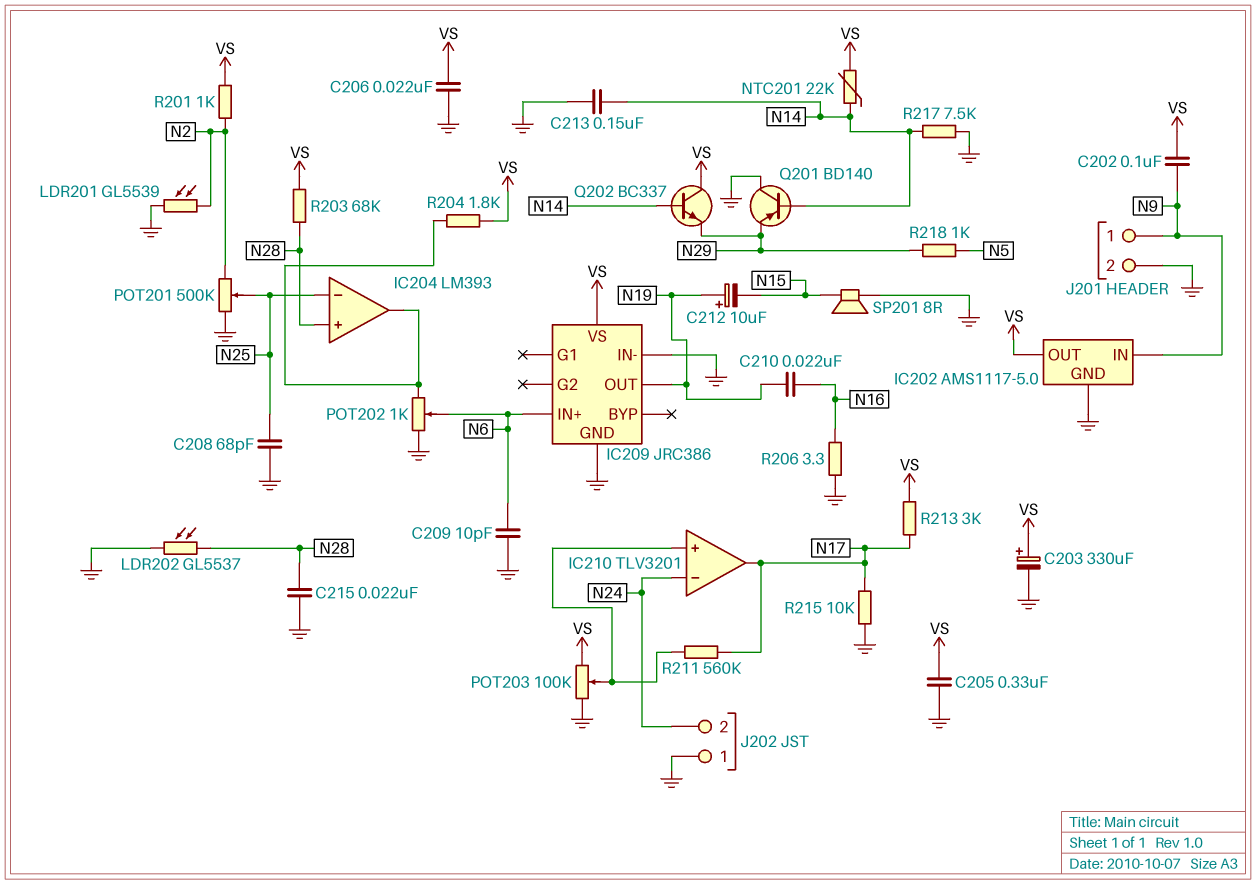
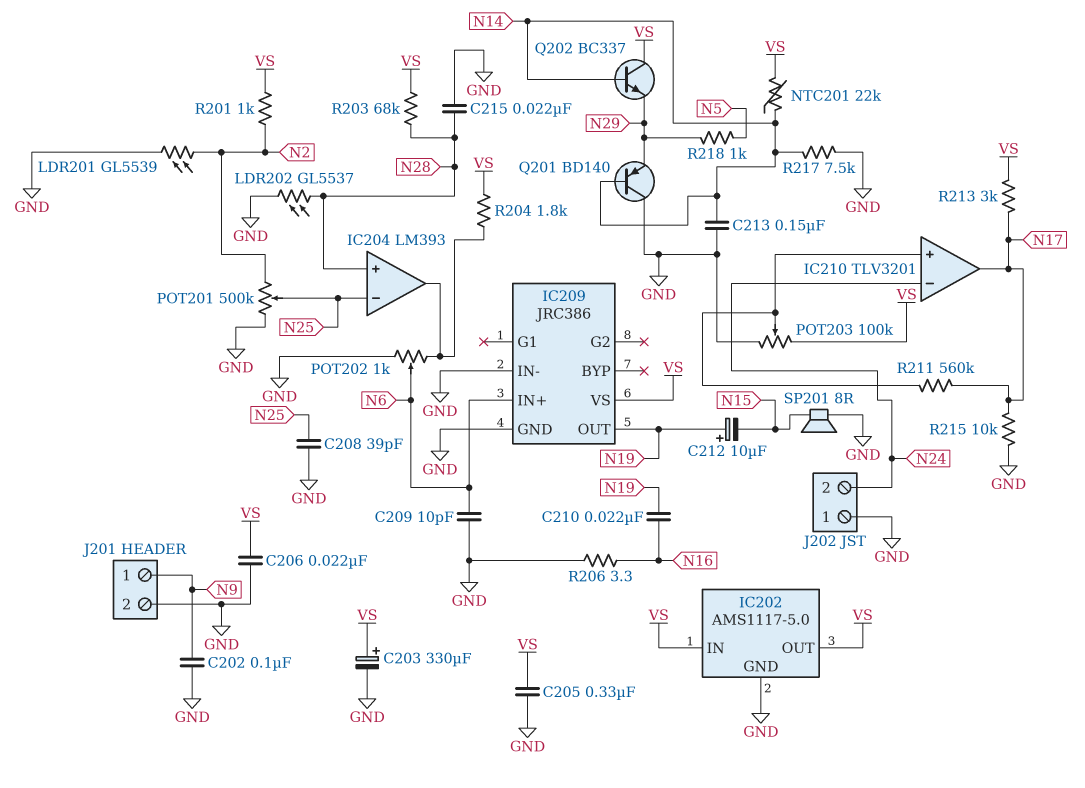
C202: 100nF (N9, VS) -> 100nF (GND, N9)
C208: 68pF (GND, N25) -> 39pF (GND, N25)
IC202 pin IN: N9 -> VS

